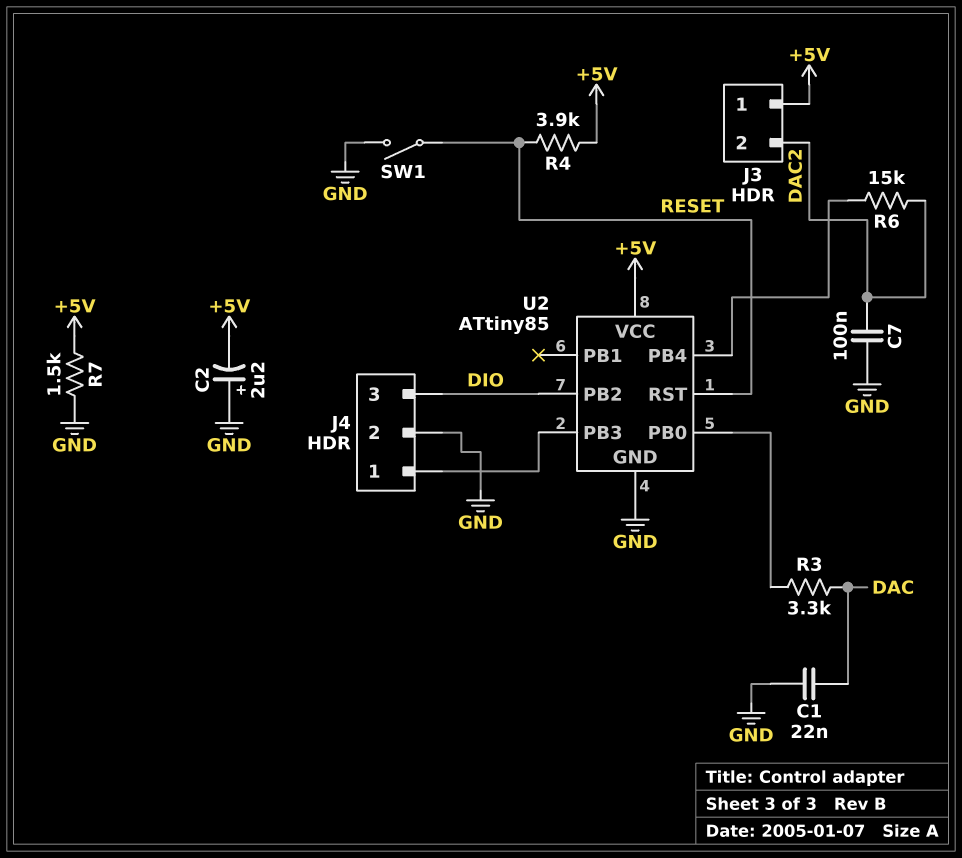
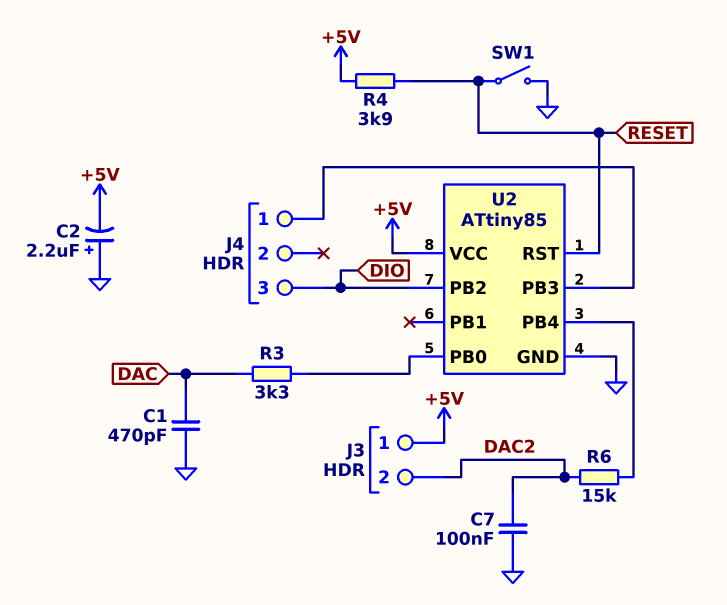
C1: 22nF (DAC, GND) -> 470pF (DAC, GND)
J4 pin 2: GND -> none
R7: 1.5k (+5V, GND) -> none

